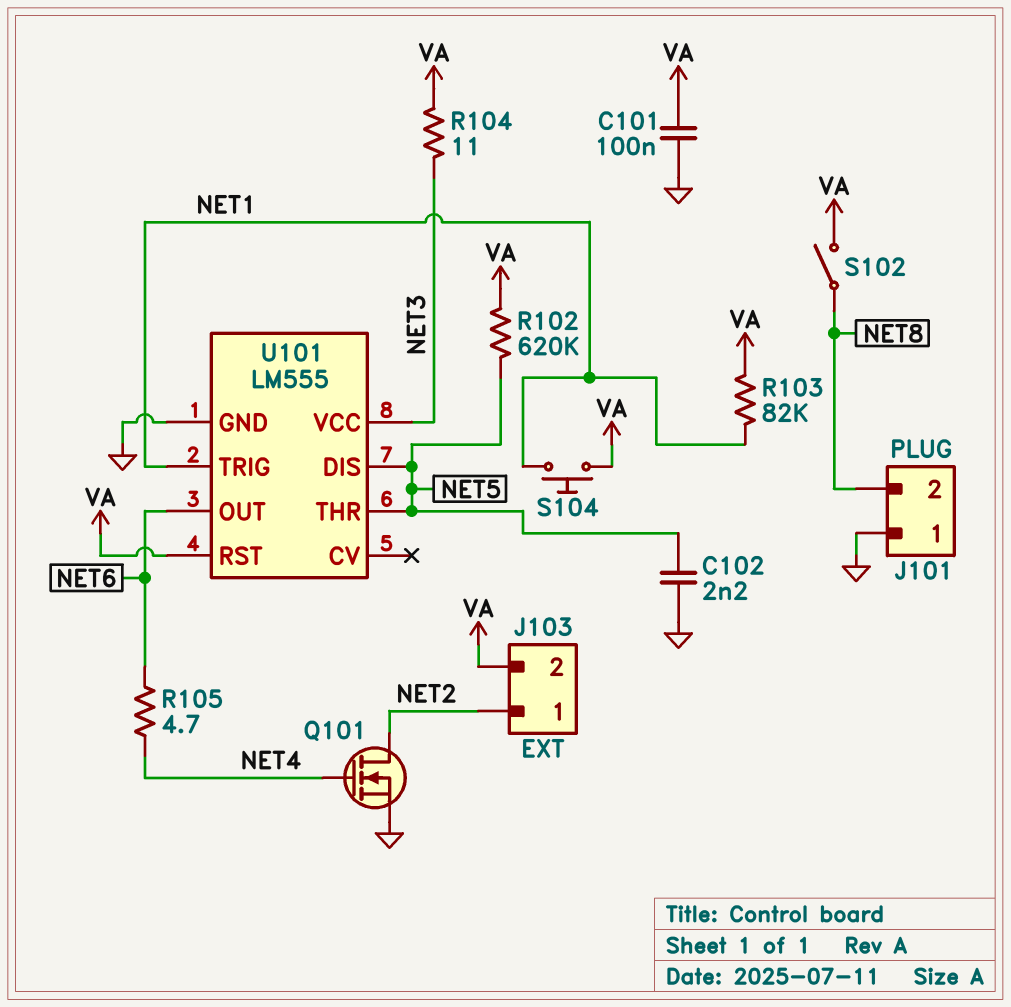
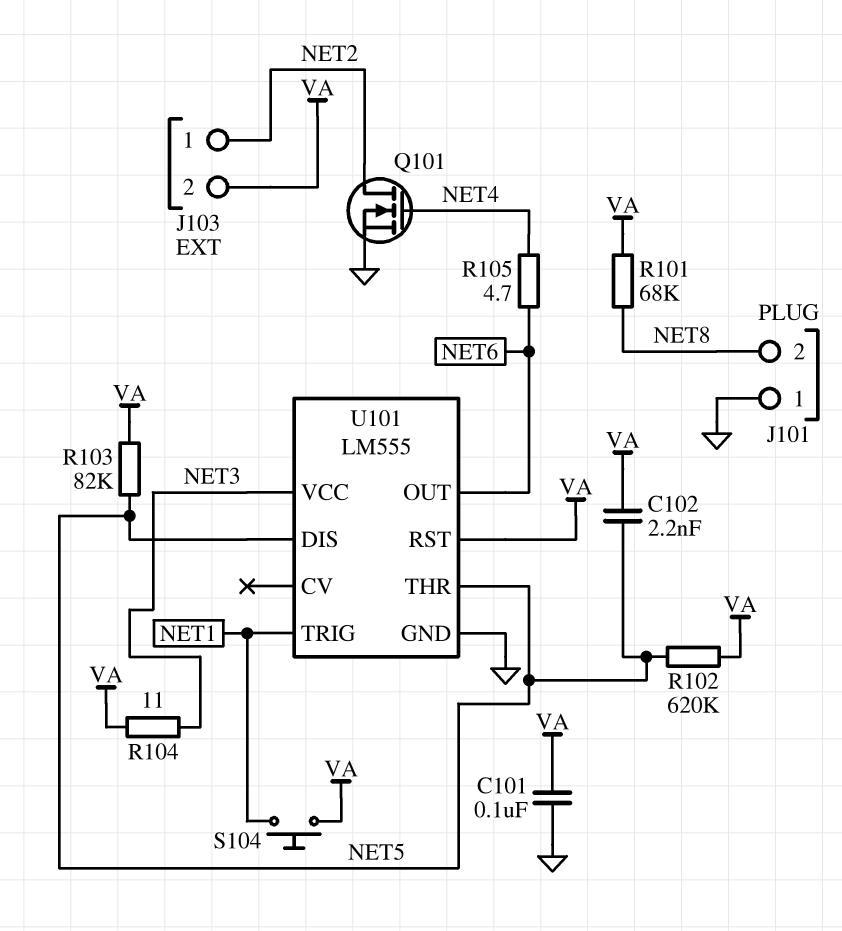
C102: 2.2nF (GND, NET5) -> 2.2nF (NET5, VA)
R101: none -> 68k (NET8, VA)
R103: 82k (NET1, VA) -> 82k (NET5, VA)
S102: switch (NET8, VA) -> none

